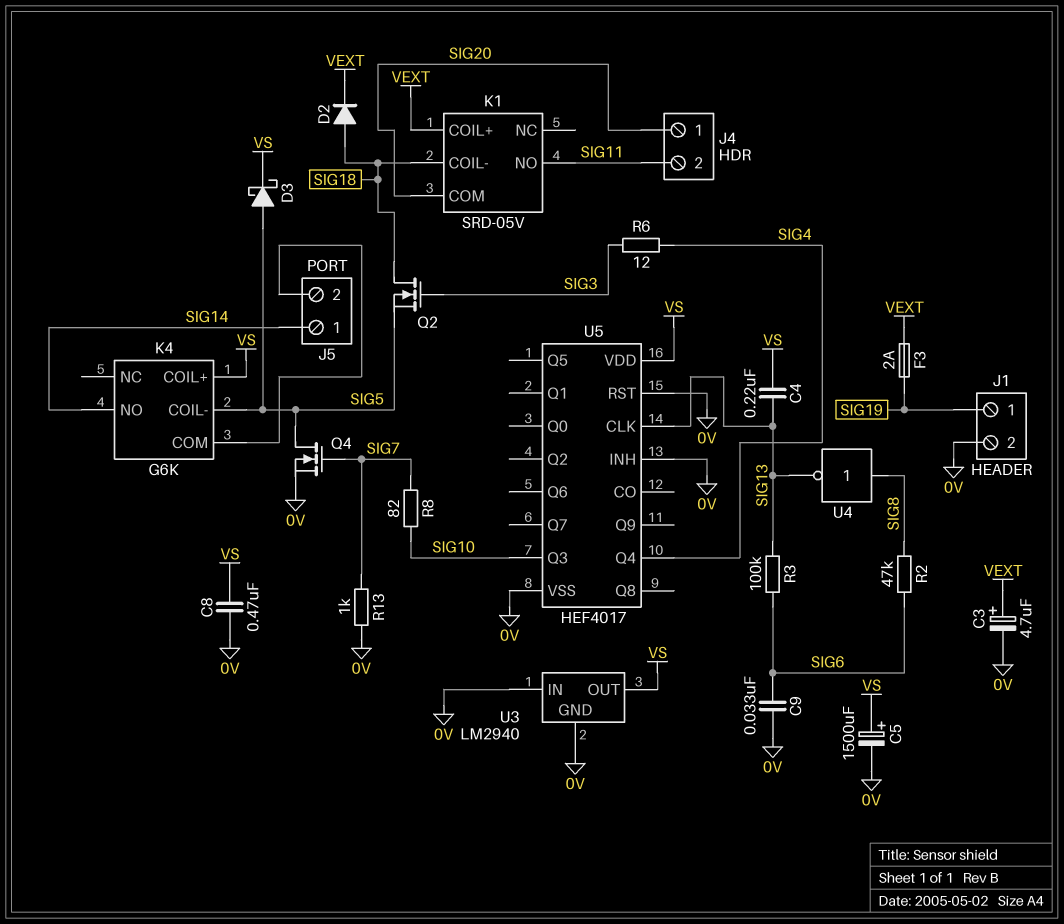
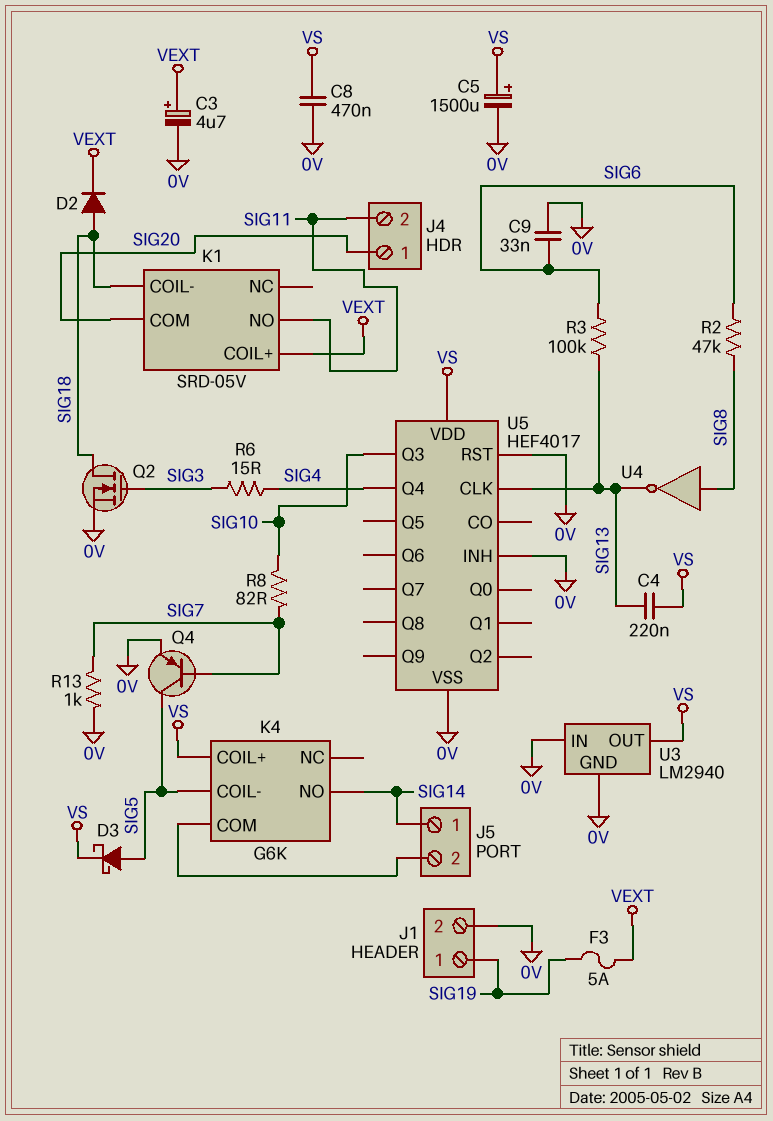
F3: 2A (SIG19, VEXT) -> 5A (SIG19, VEXT)
Q2: NMOS (G SIG3, D SIG18, S SIG5) -> NMOS (G SIG3, D SIG18, S 0V)
Q4: NMOS (G SIG7, D SIG5, S 0V) -> PNP (B SIG7, C SIG5, E 0V)
R6: 12 (SIG3, SIG4) -> 15 (SIG3, SIG4)

